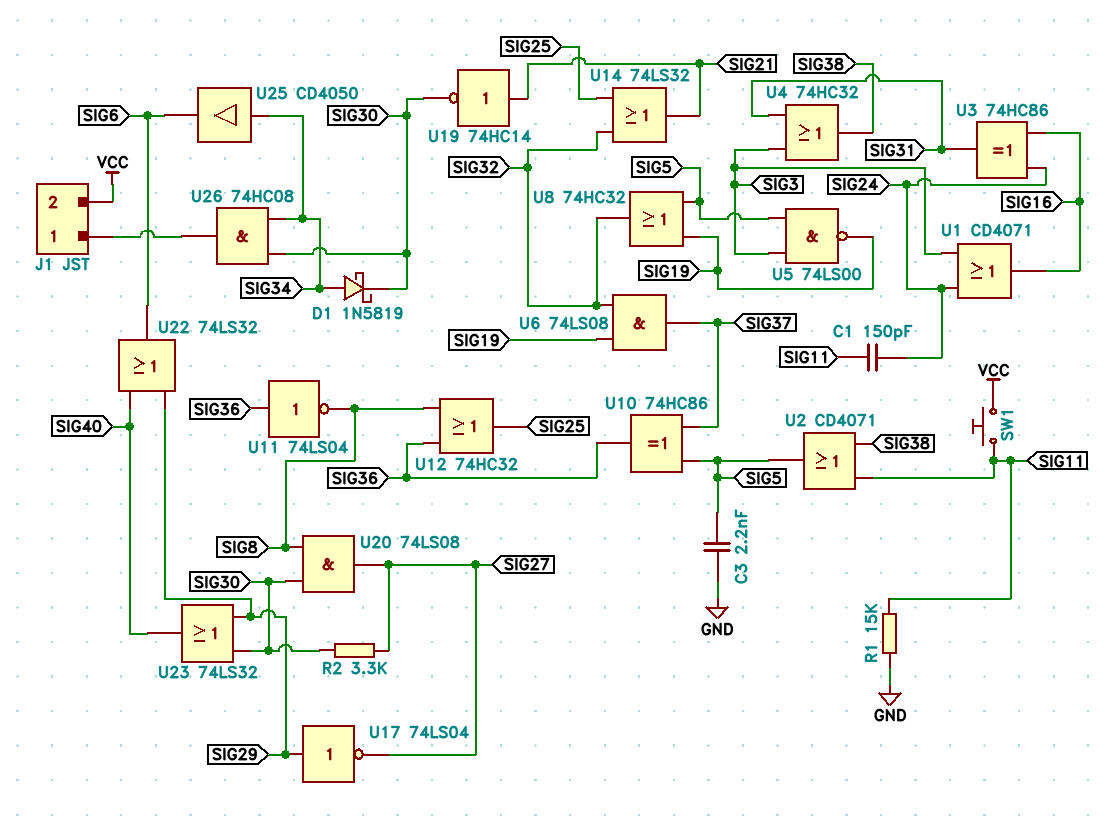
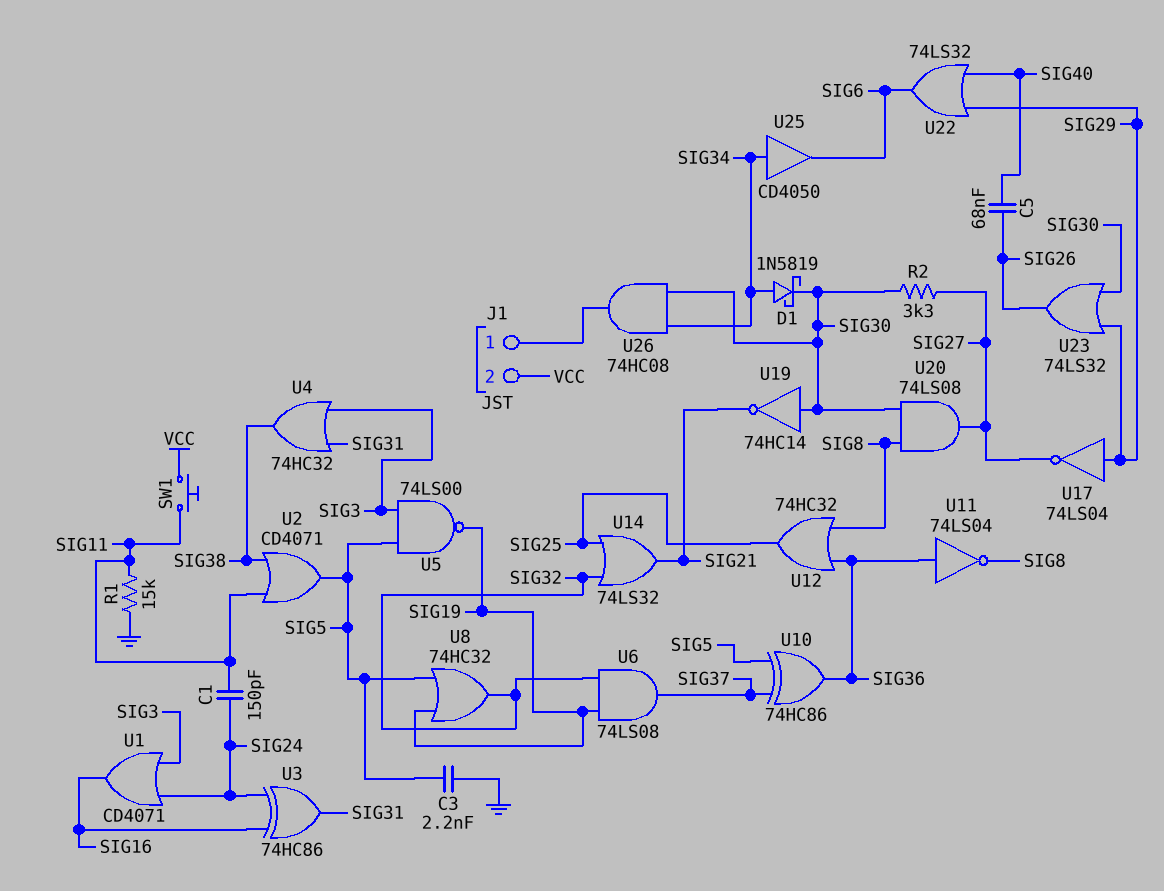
C5: none -> 68nF (SIG26, SIG40)
U19: NOT 74HC14 (in SIG21, out SIG30) -> NOT 74HC14 (in SIG30, out SIG21)
U23: OR 74LS32 (in SIG29, in SIG30, out SIG40) -> OR 74LS32 (in SIG29, in SIG30, out SIG26)

